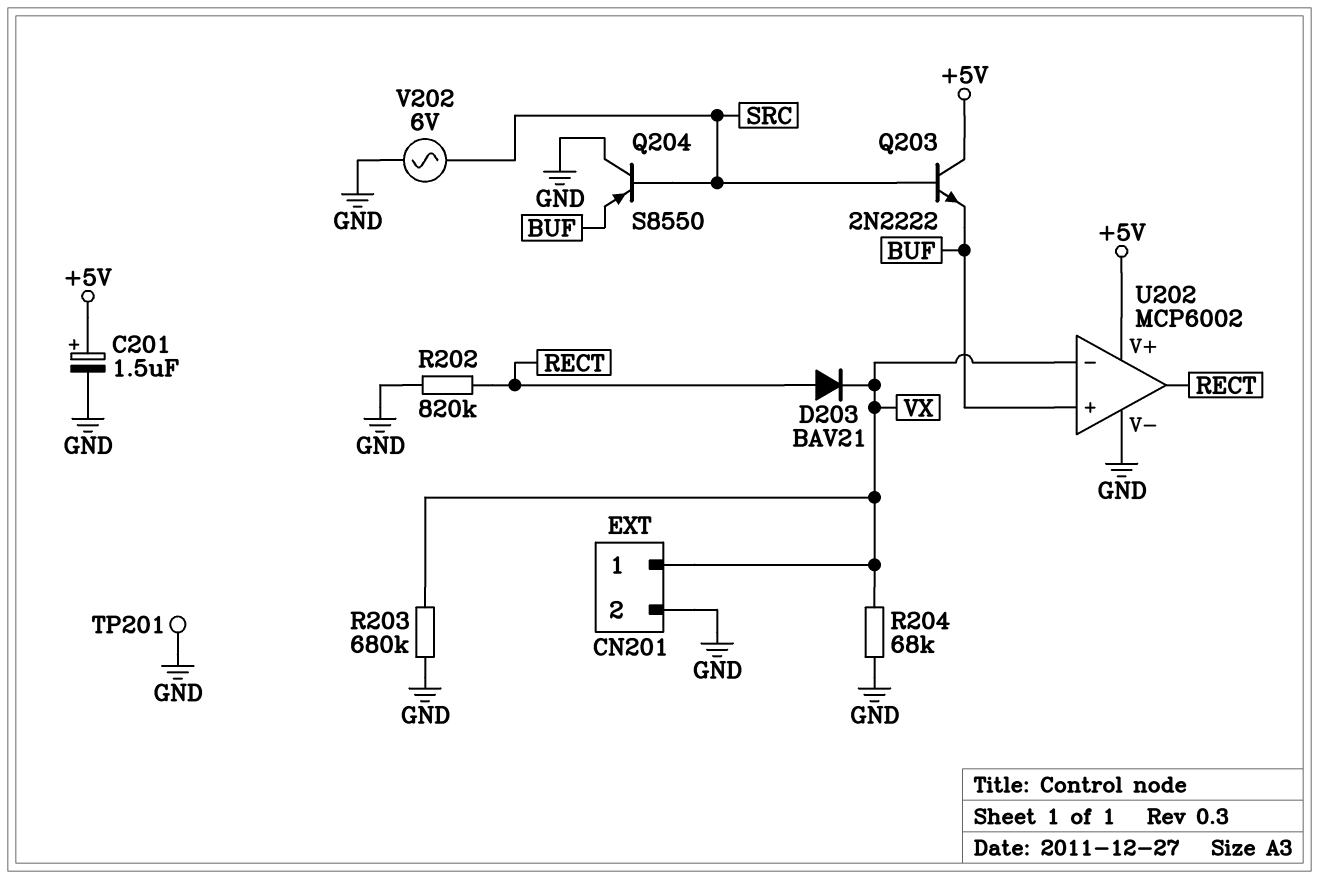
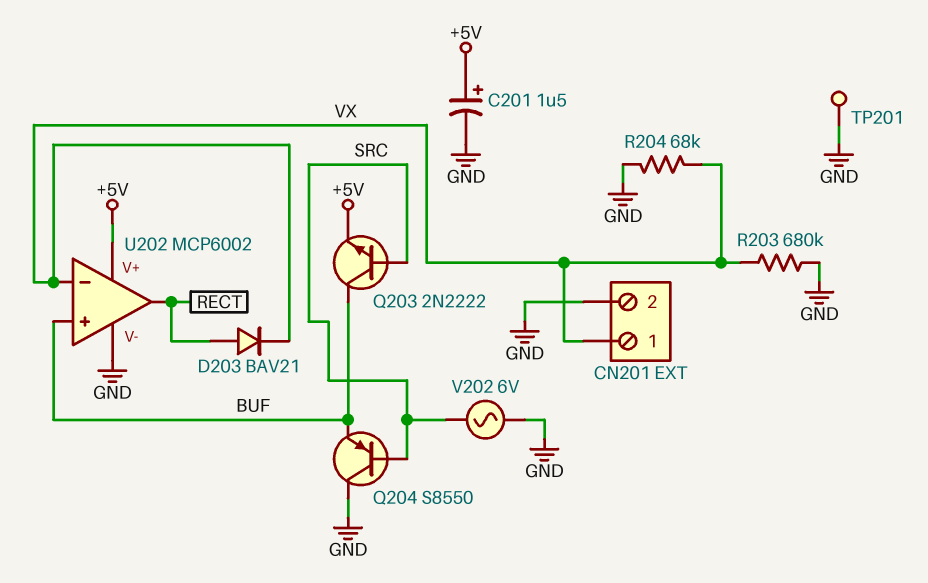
Q203: NPN 2N2222 (B SRC, C +5V, E BUF) -> NPN 2N2222 (B SRC, C BUF, E +5V)
R202: 820k (GND, RECT) -> none

